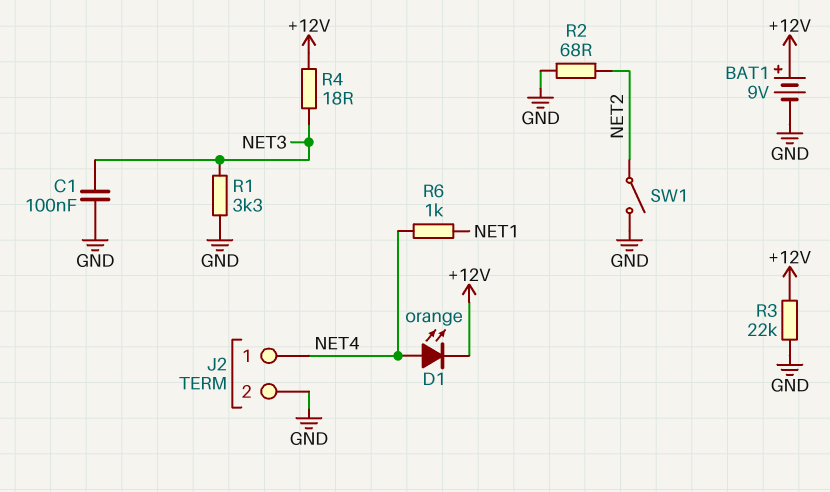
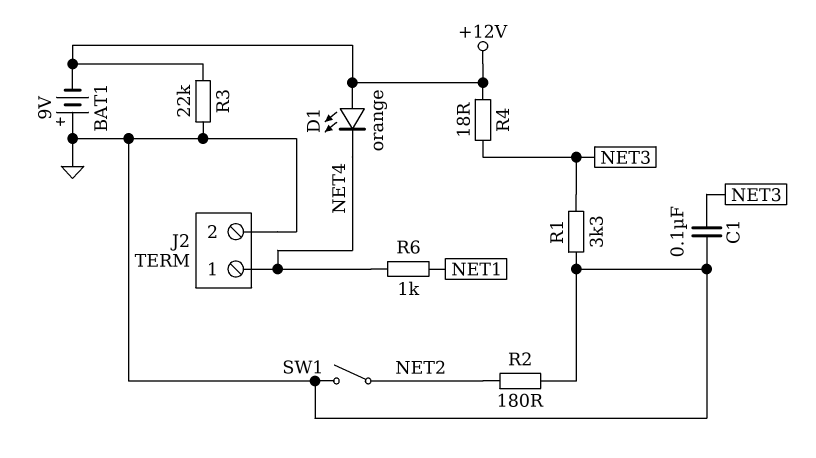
BAT1: 9V (plus +12V, minus GND) -> 9V (plus GND, minus +12V)
D1: LED orange (A NET4, K +12V) -> LED orange (A +12V, K NET4)
R2: 68 (GND, NET2) -> 180 (GND, NET2)

